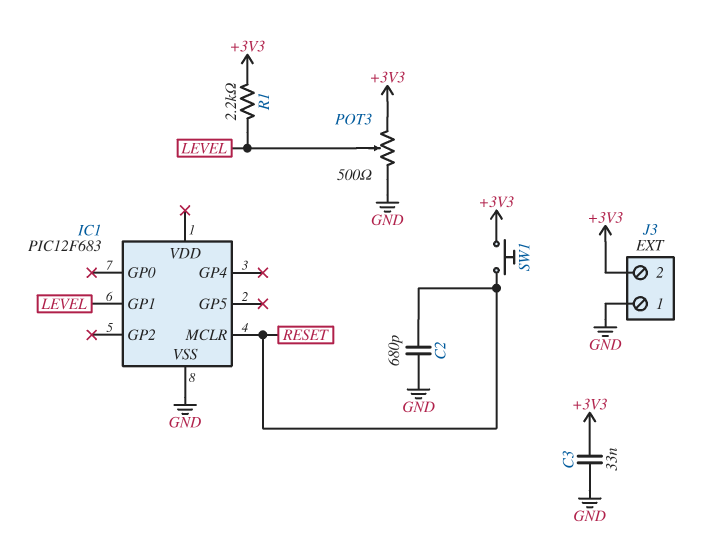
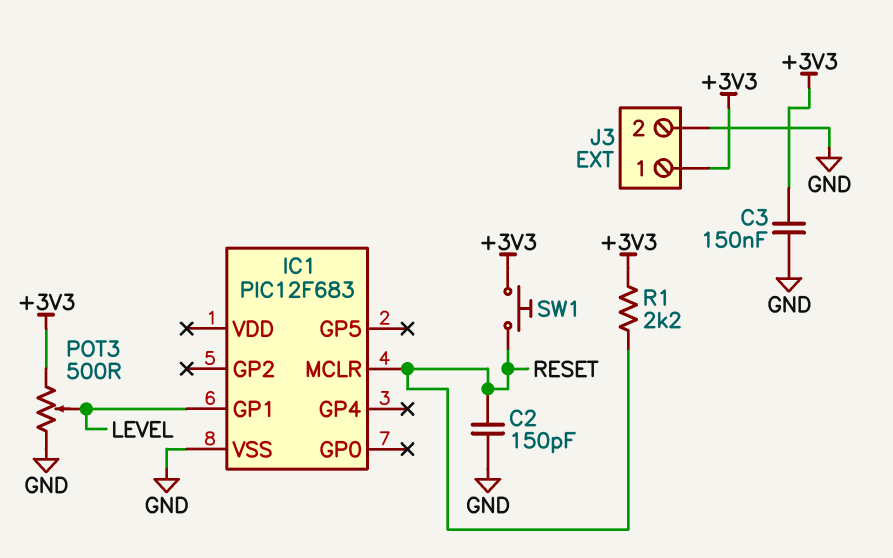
C2: 680pF (GND, RESET) -> 150pF (GND, RESET)
C3: 33nF (+3V3, GND) -> 150nF (+3V3, GND)
J3 pin 1: GND -> +3V3
J3 pin 2: +3V3 -> GND
R1: 2.2k (+3V3, LEVEL) -> 2.2k (+3V3, RESET)

